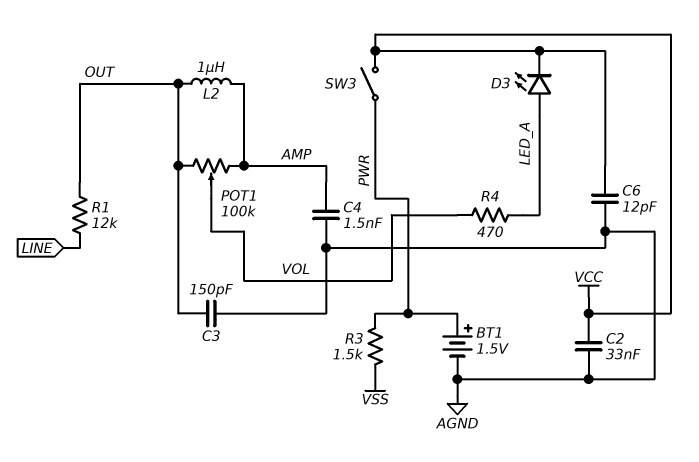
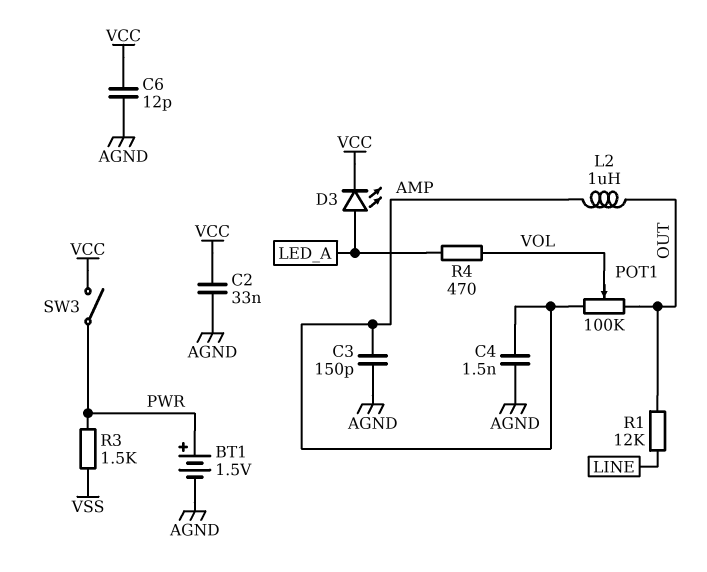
C3: 150pF (AGND, OUT) -> 150pF (AGND, AMP)

